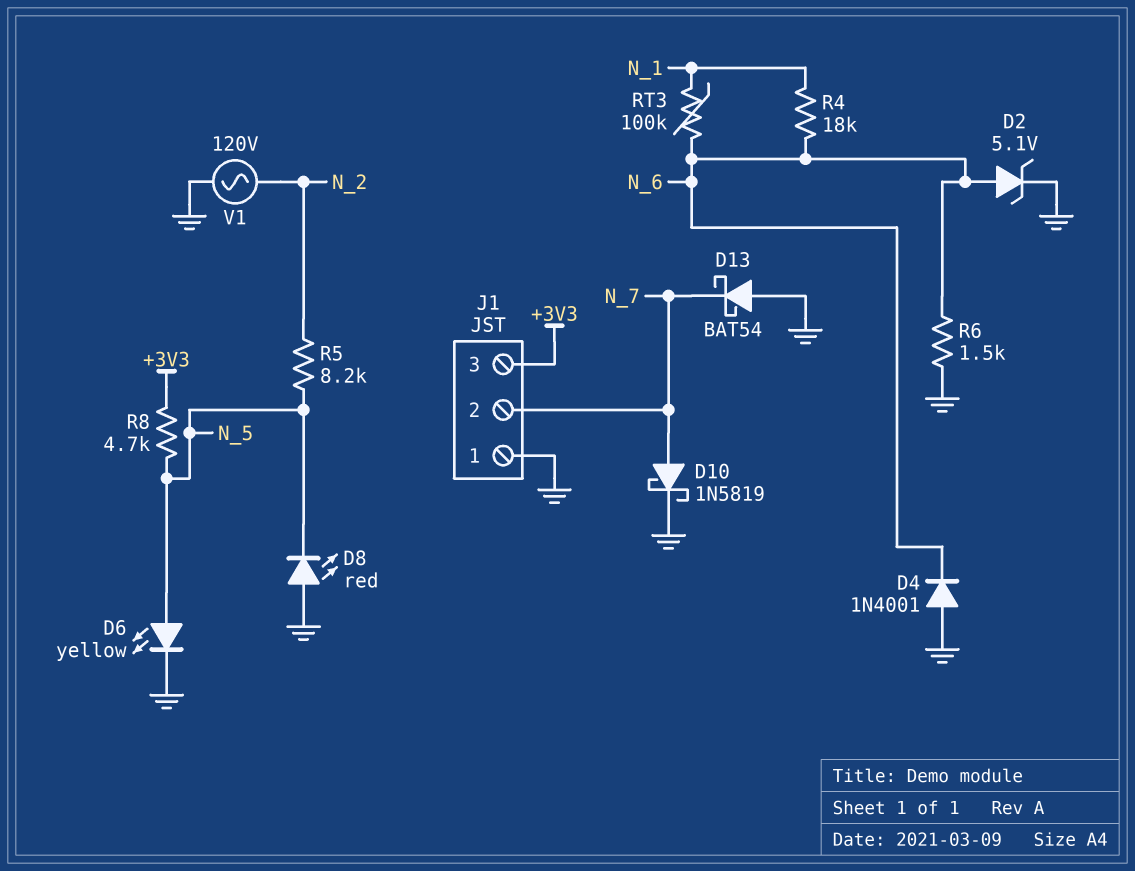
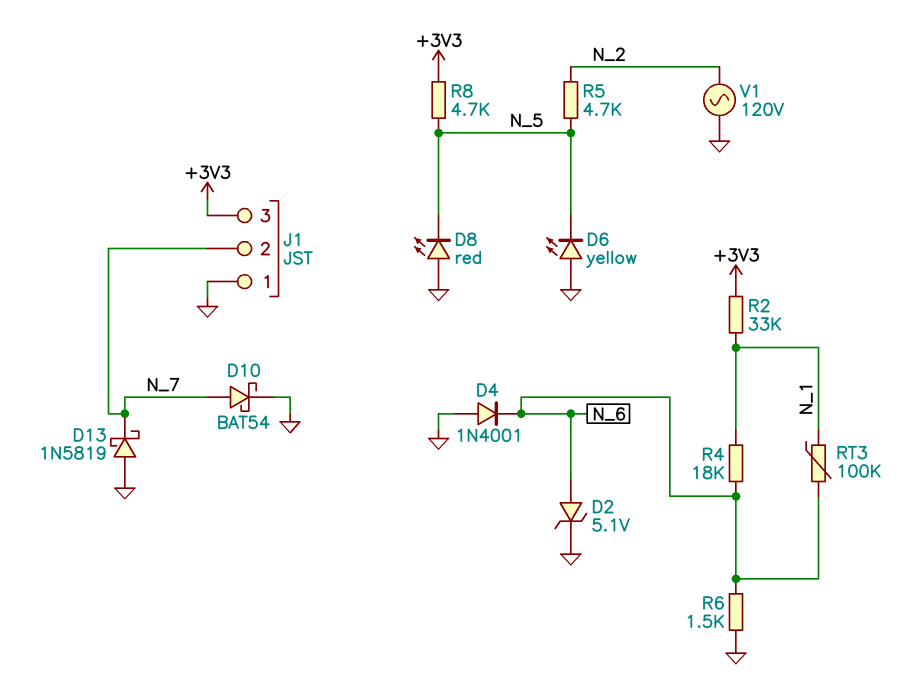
D6: LED yellow (A N_5, K GND) -> LED yellow (A GND, K N_5)
D10: schottky 1N5819 (A N_7, K GND) -> schottky BAT54 (A N_7, K GND)
D13: schottky BAT54 (A GND, K N_7) -> schottky 1N5819 (A GND, K N_7)
R2: none -> 33k (+3V3, N_1)
R5: 8.2k (N_2, N_5) -> 4.7k (N_2, N_5)

